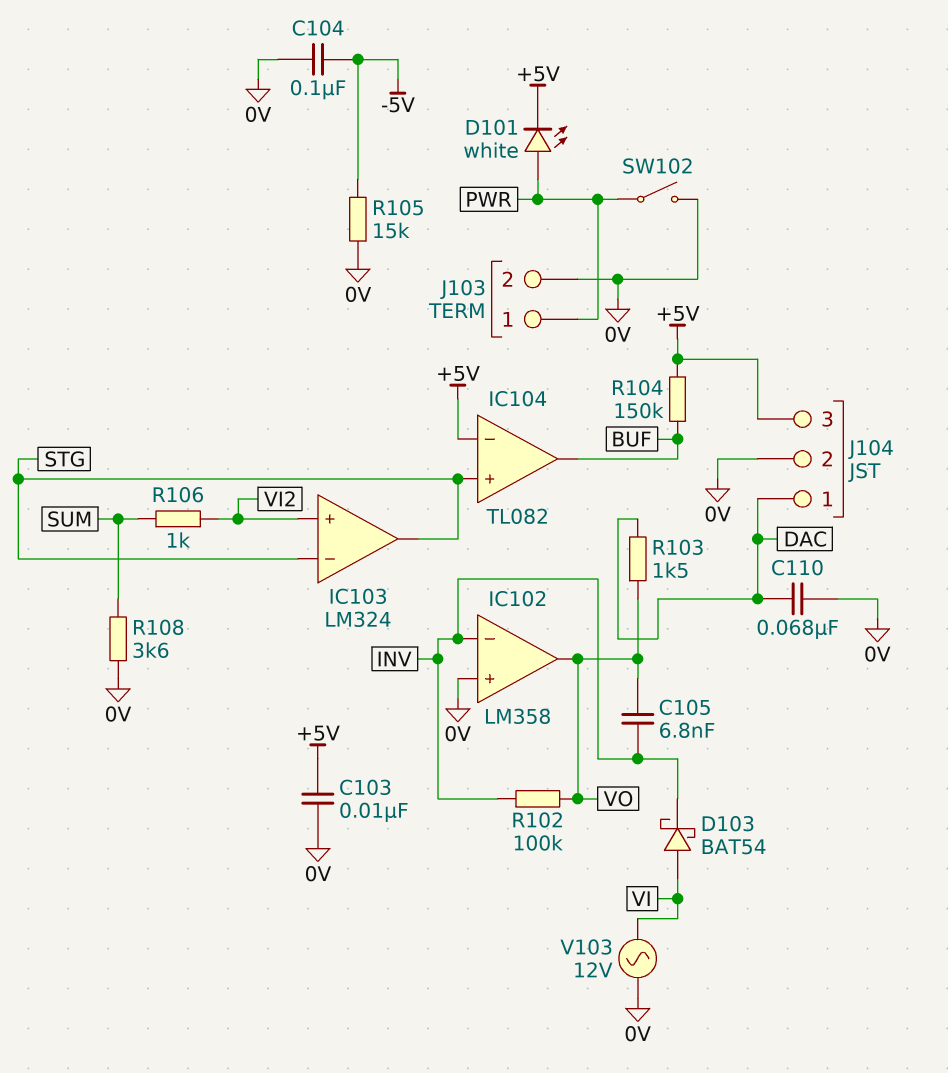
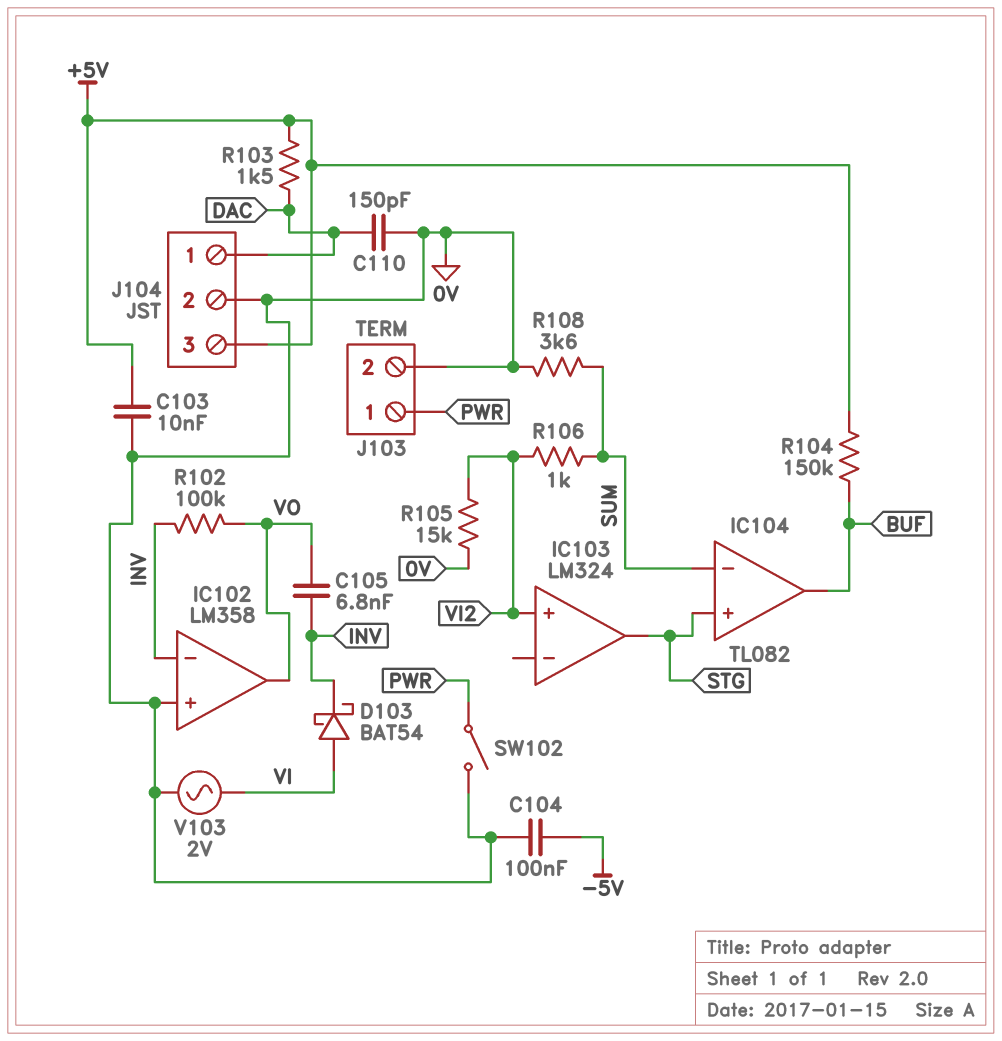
C110: 68nF (0V, DAC) -> 150pF (0V, DAC)
D101: LED white (A PWR, K +5V) -> none
IC103 pin in-: STG -> none
IC104 pin in-: +5V -> SUM
R103: 1.5k (DAC, VO) -> 1.5k (+5V, DAC)
R105: 15k (-5V, 0V) -> 15k (0V, VI2)
V103: AC 12V (0V, VI) -> AC 2V (0V, VI)

